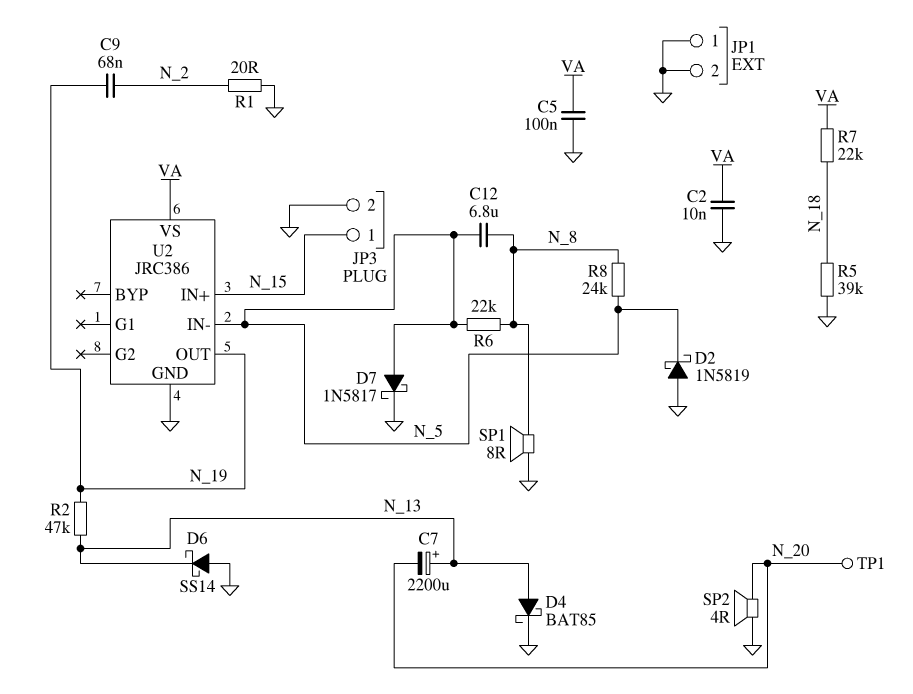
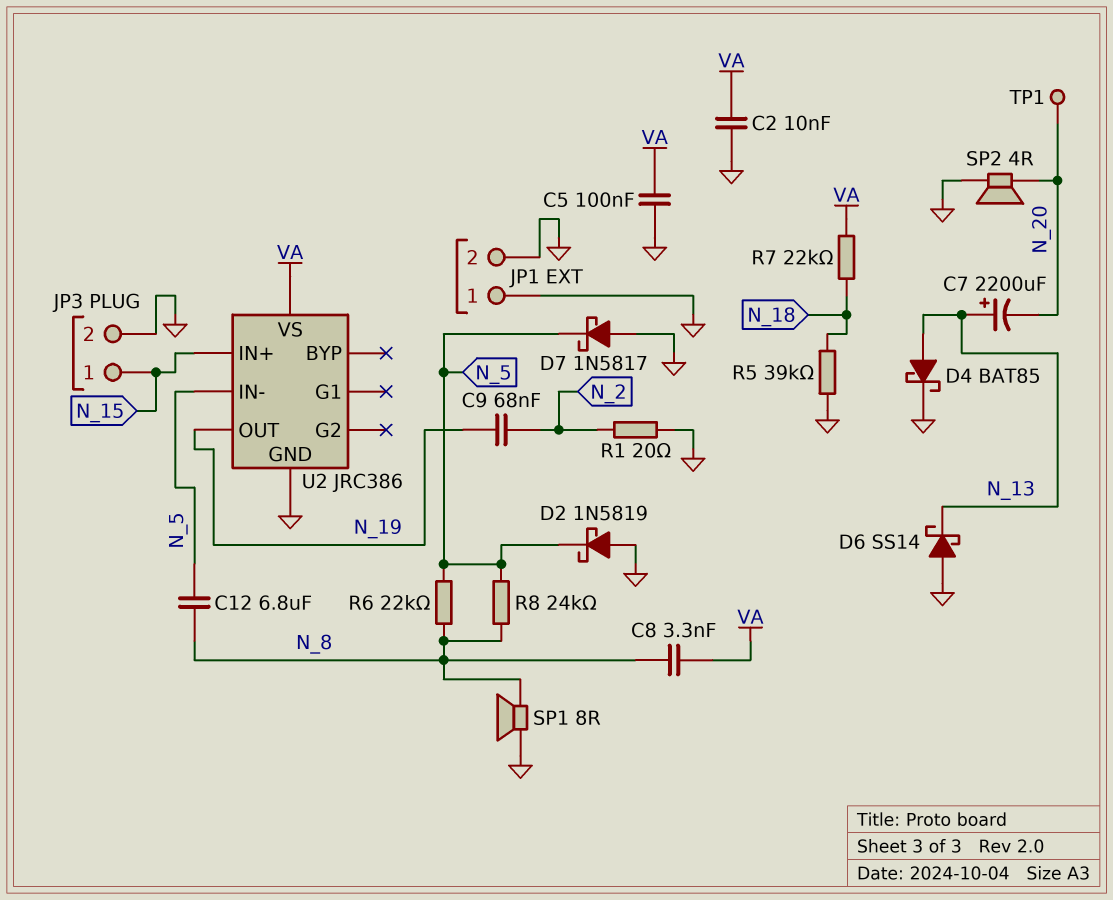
C8: none -> 3.3nF (N_8, VA)
D7: schottky 1N5817 (A N_5, K GND) -> schottky 1N5817 (A GND, K N_5)
R2: 47k (N_13, N_19) -> none

